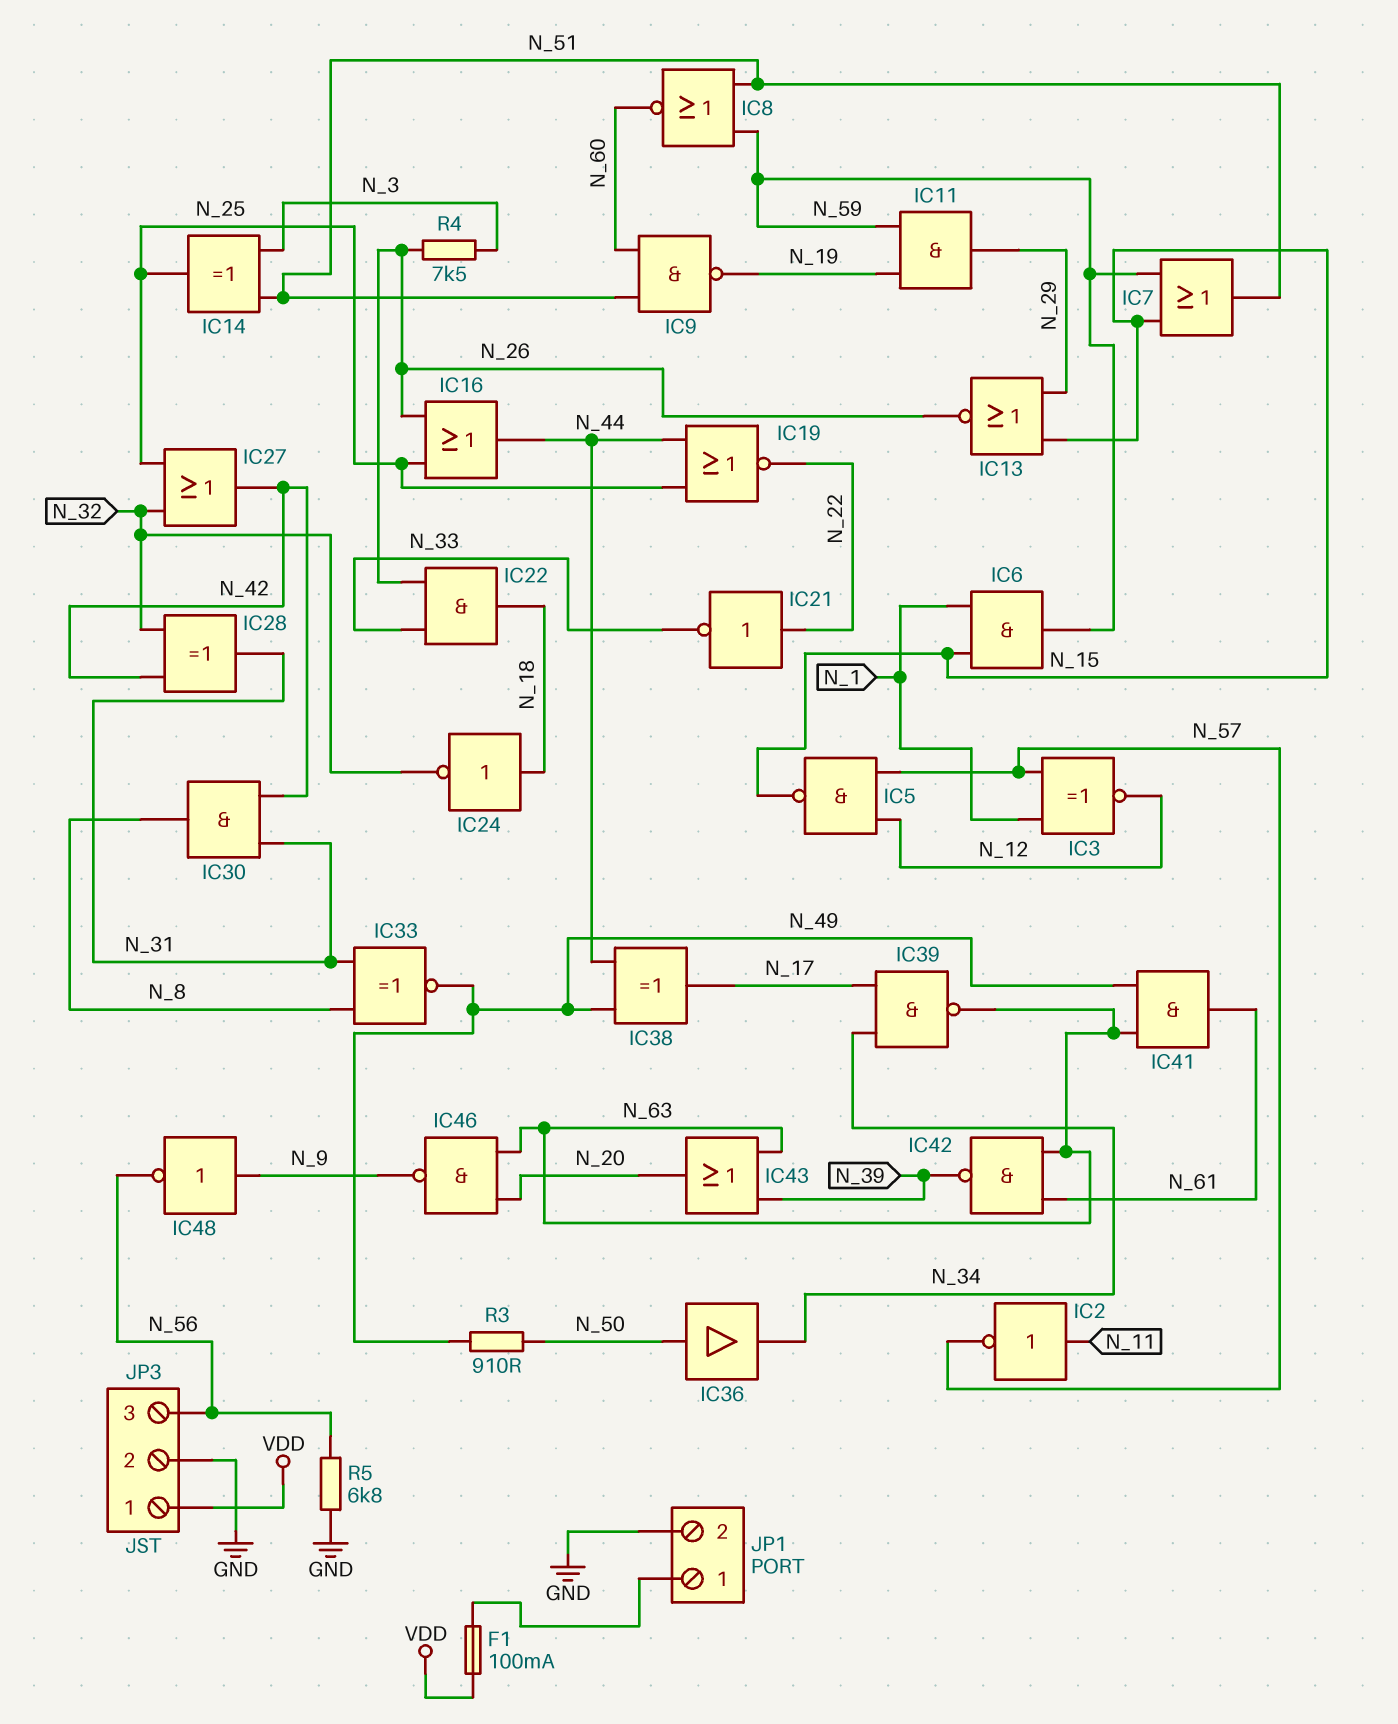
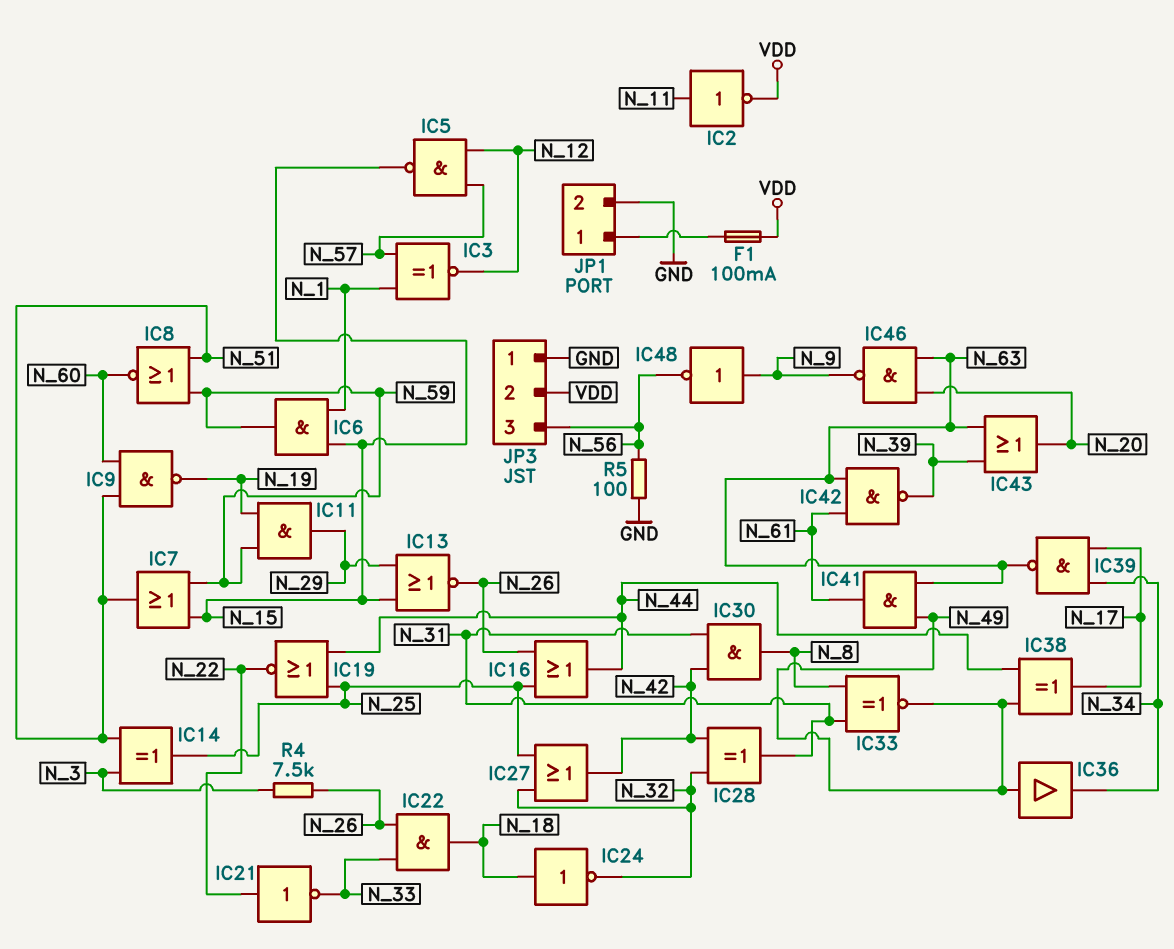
IC2: NOT (in N_11, out N_57) -> NOT (in N_11, out VDD)
IC36: buffer (in N_50, out N_34) -> buffer (in N_49, out N_34)
JP3 pin 1: VDD -> GND
JP3 pin 2: GND -> VDD
R3: 910 (N_49, N_50) -> none
R5: 6.8k (GND, N_56) -> 100 (GND, N_56)

